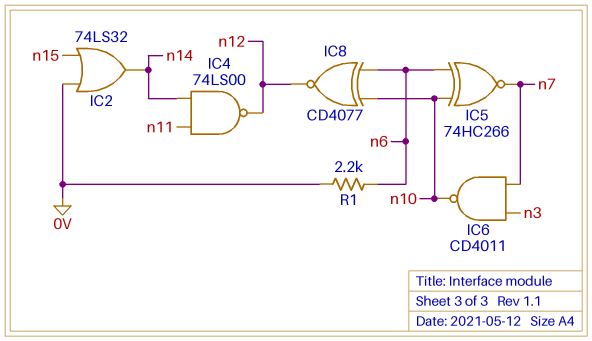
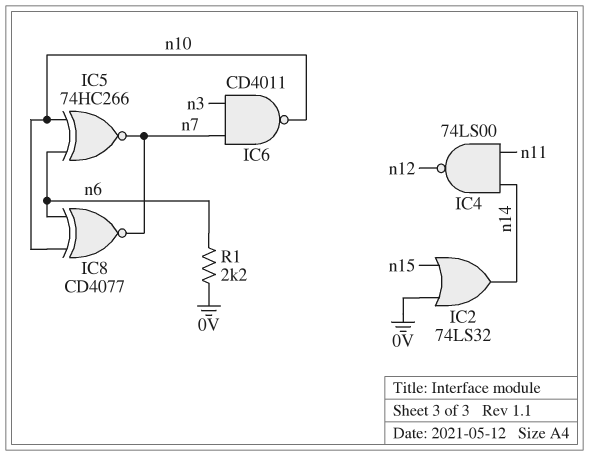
IC8: XNOR CD4077 (in n6, in n10, out n12) -> XNOR CD4077 (in n6, in n10, out n7)

